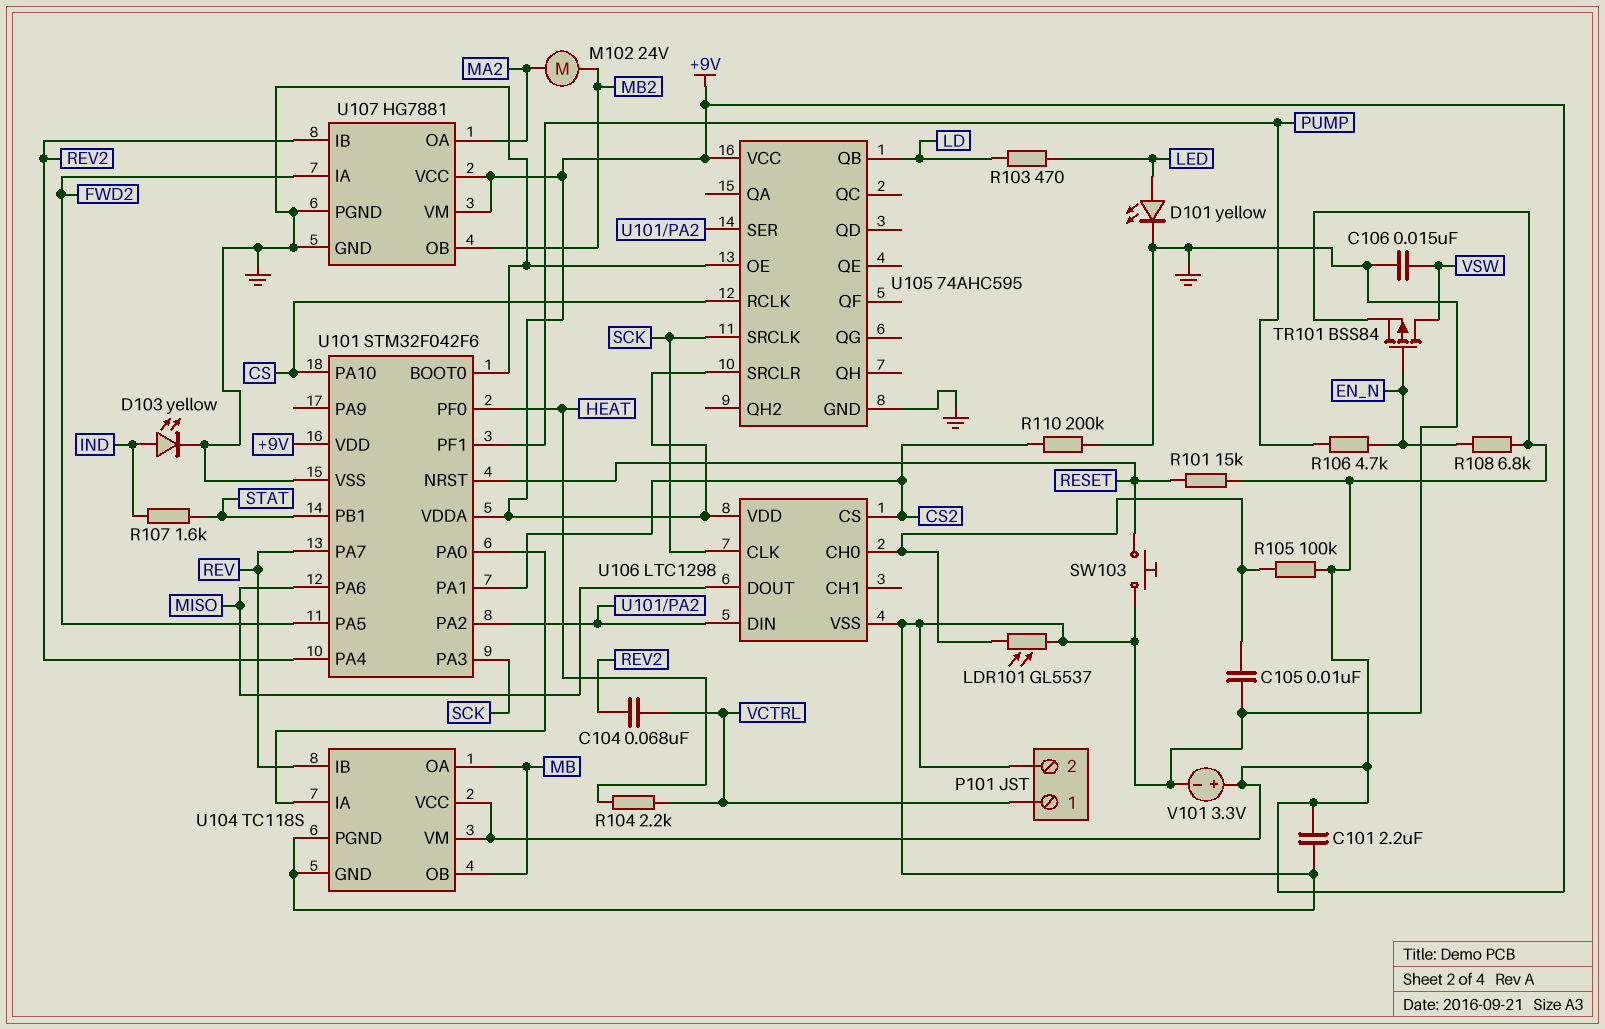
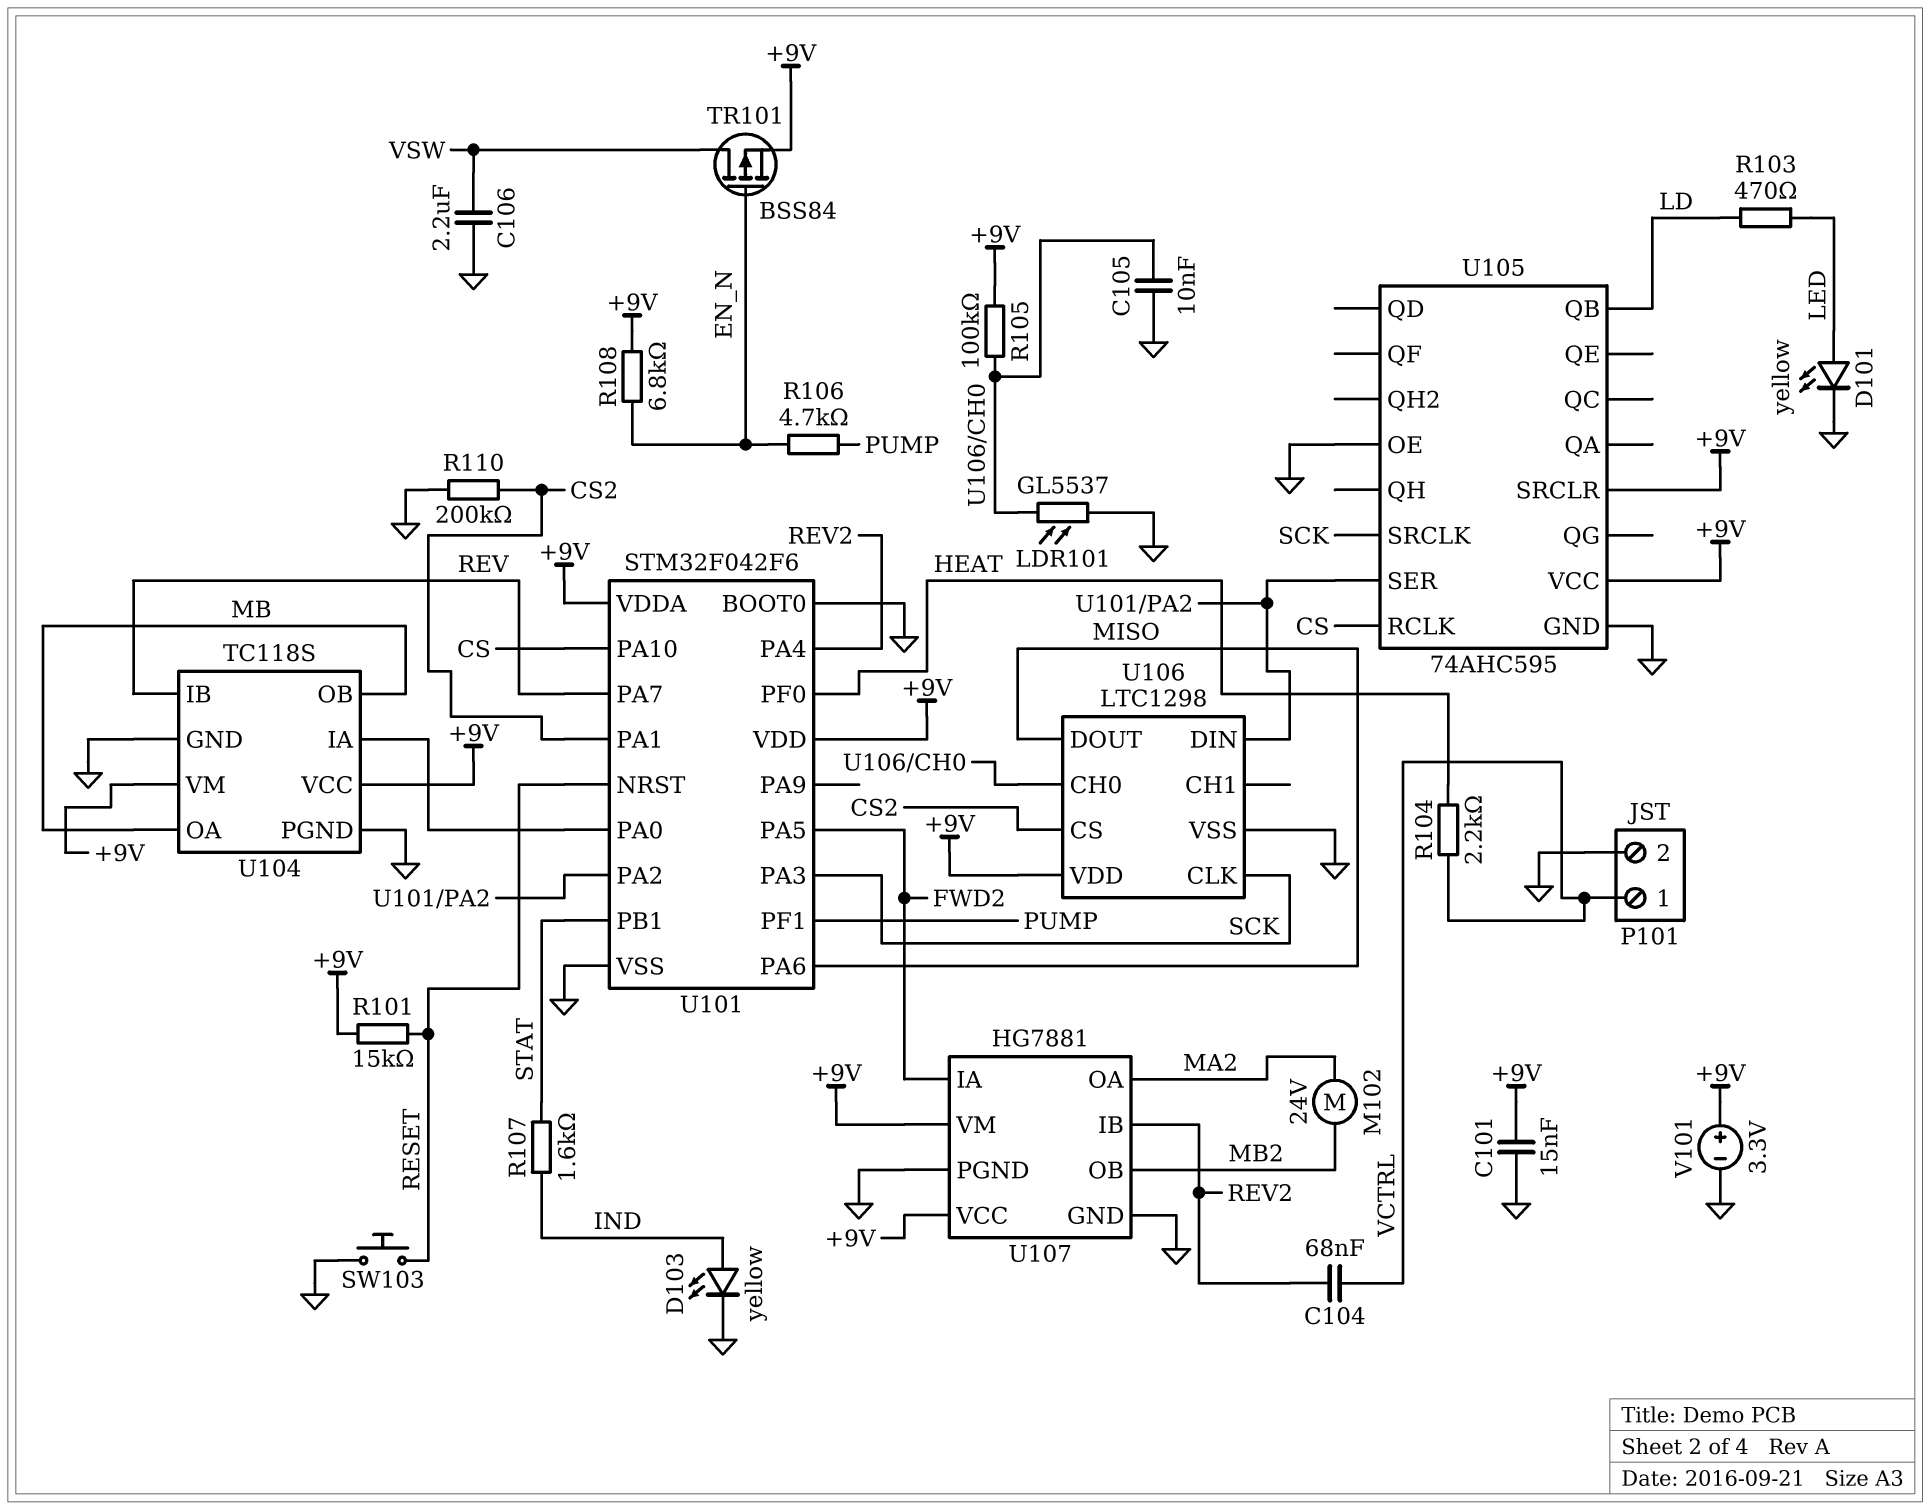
C101: 2.2uF (+9V, GND) -> 15nF (+9V, GND)
C106: 15nF (GND, VSW) -> 2.2uF (GND, VSW)

